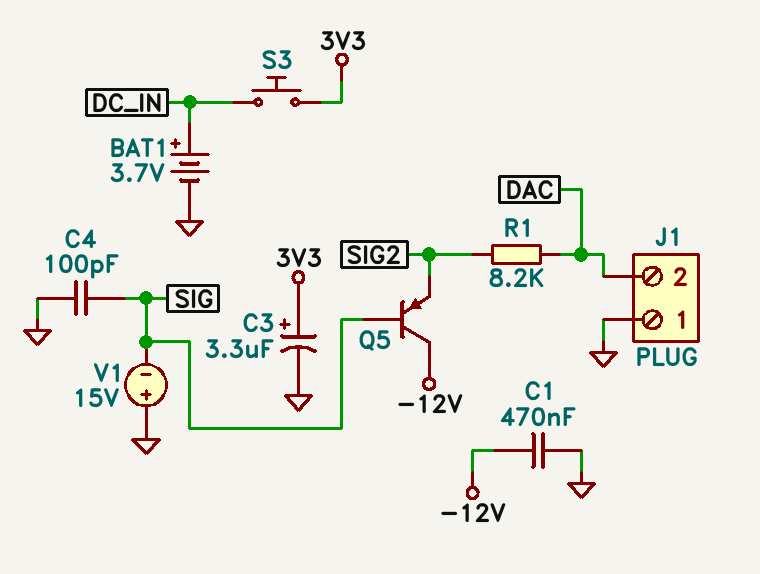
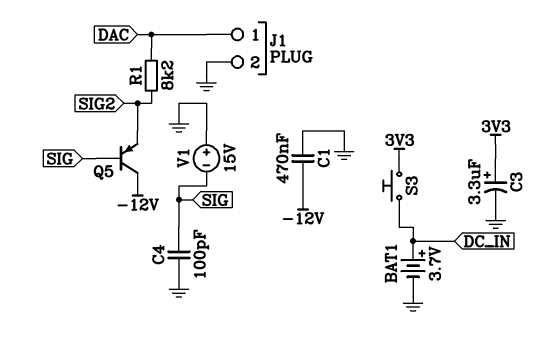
J1 pin 1: GND -> DAC
J1 pin 2: DAC -> GND

